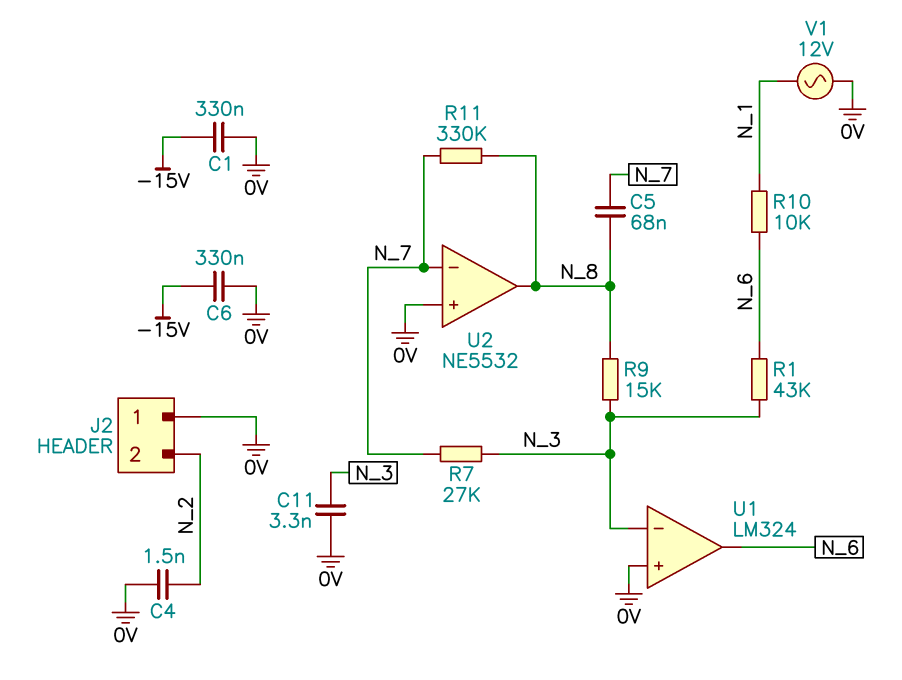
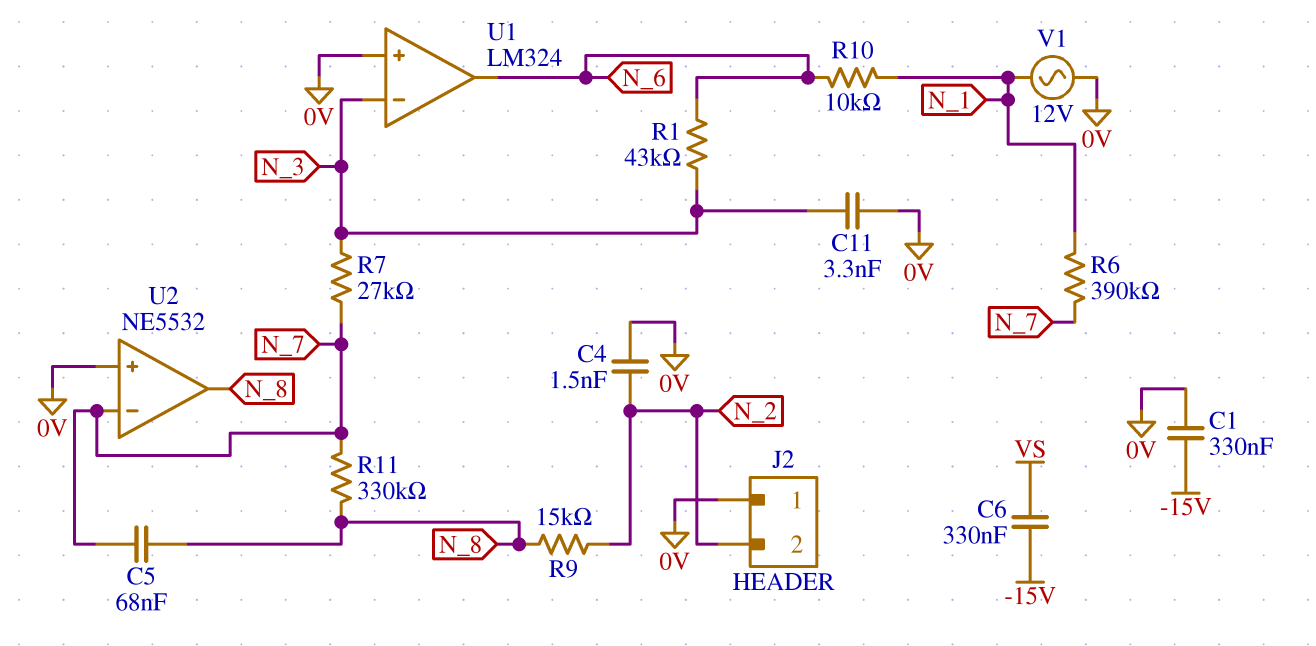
C6: 330nF (-15V, 0V) -> 330nF (-15V, VS)
R6: none -> 390k (N_1, N_7)
R9: 15k (N_3, N_8) -> 15k (N_2, N_8)

